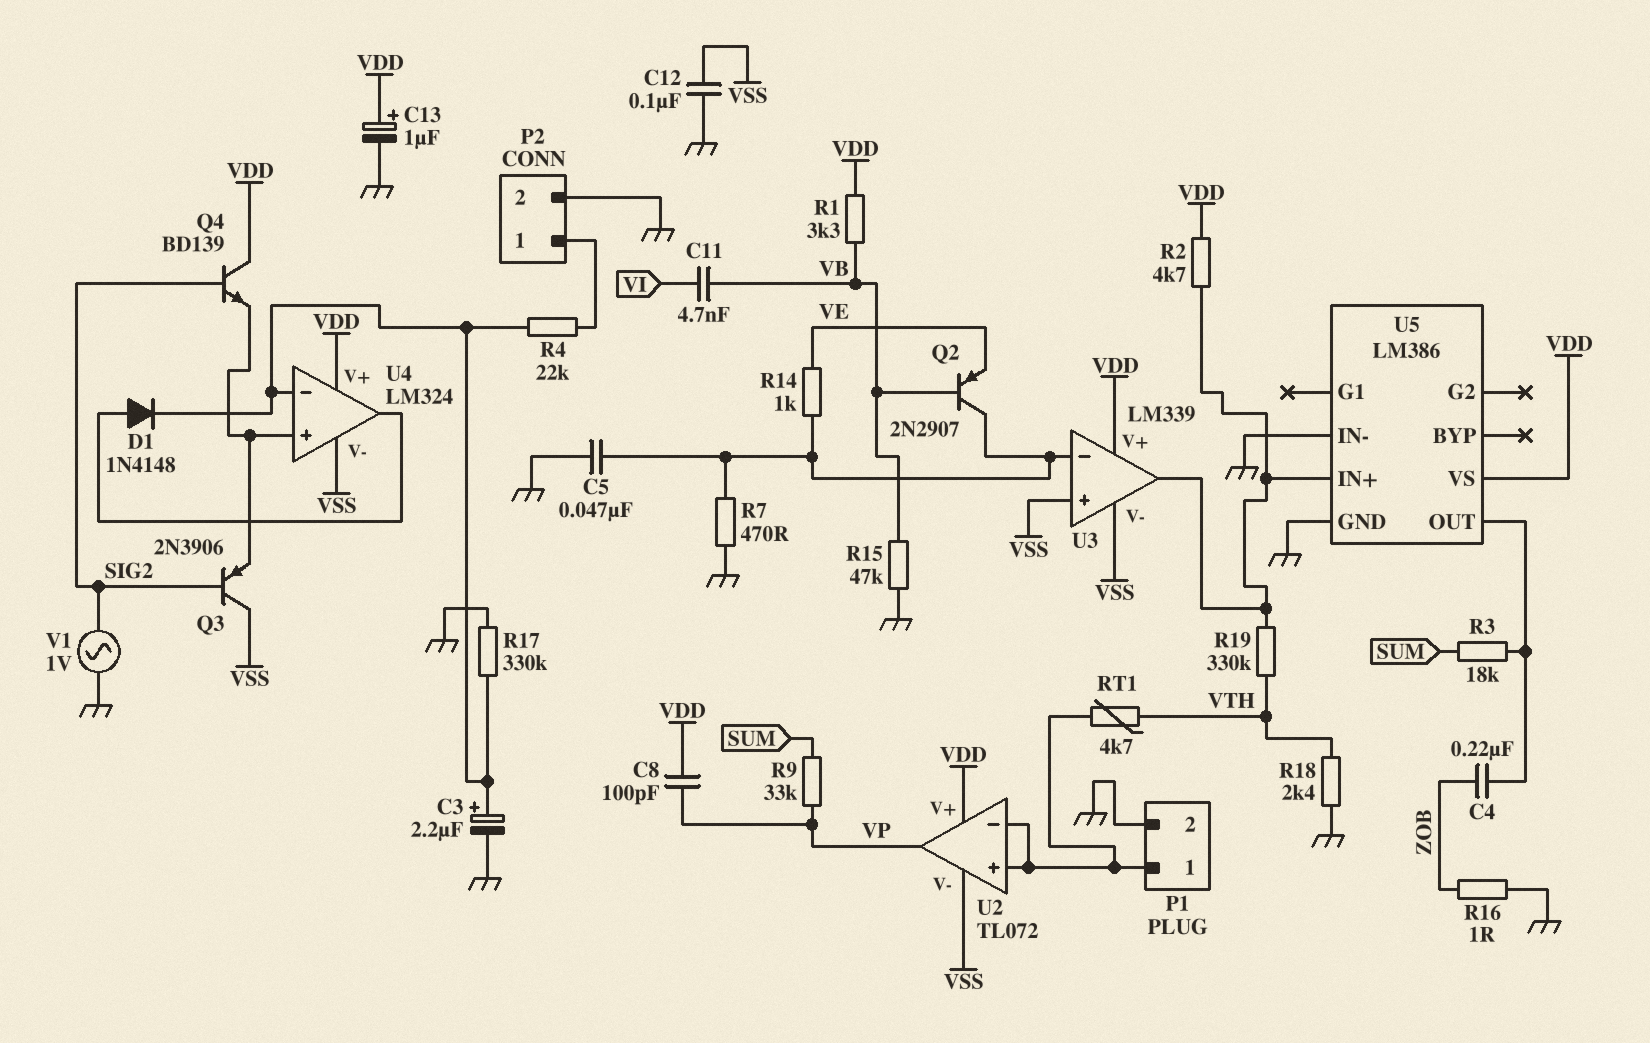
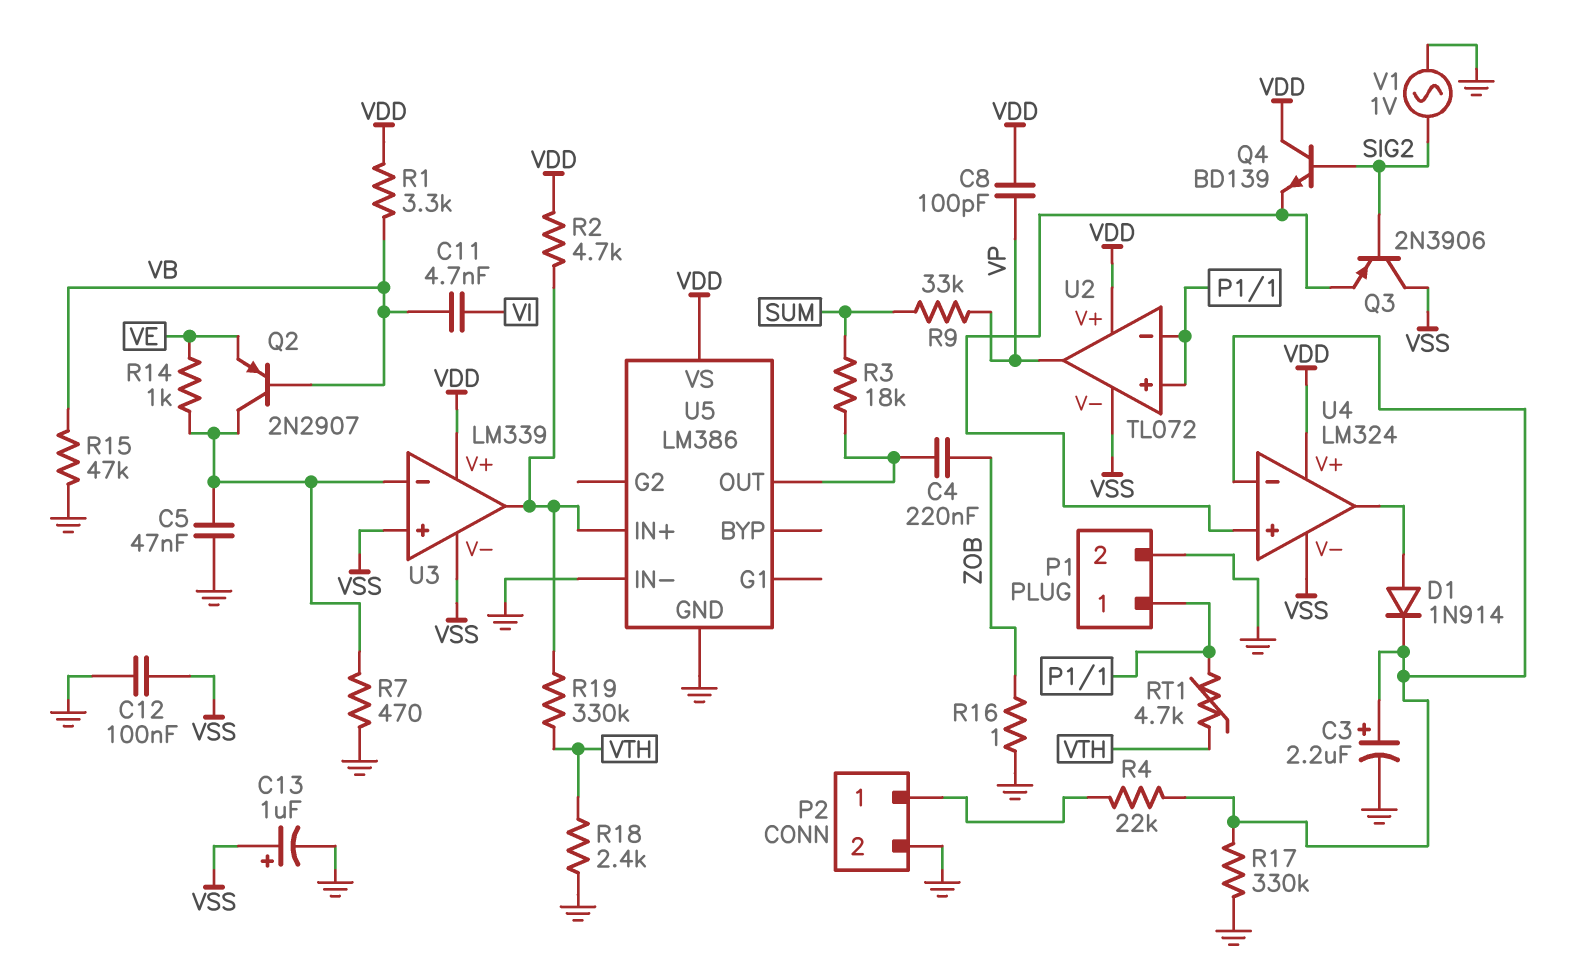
C13: 1uF (plus VDD, minus GND) -> 1uF (plus VSS, minus GND)
D1: diode 1N4148 (A U4/out, K U4/in-) -> diode 1N914 (A U4/out, K U4/in-)

